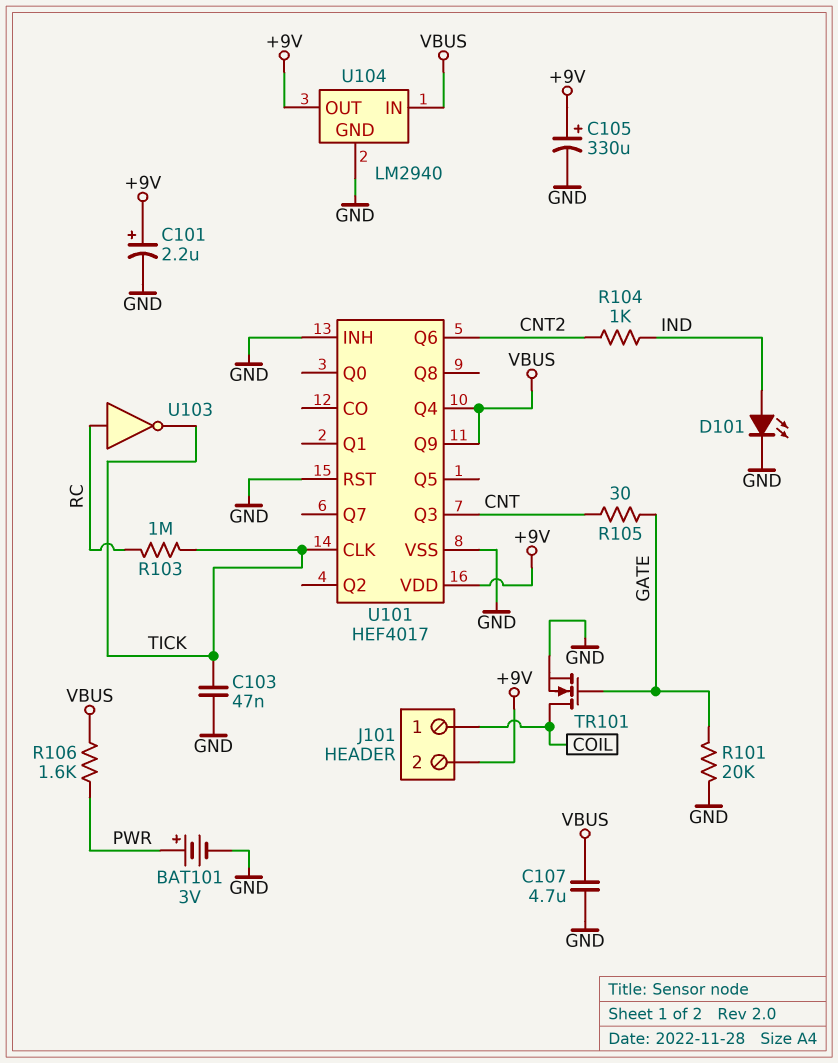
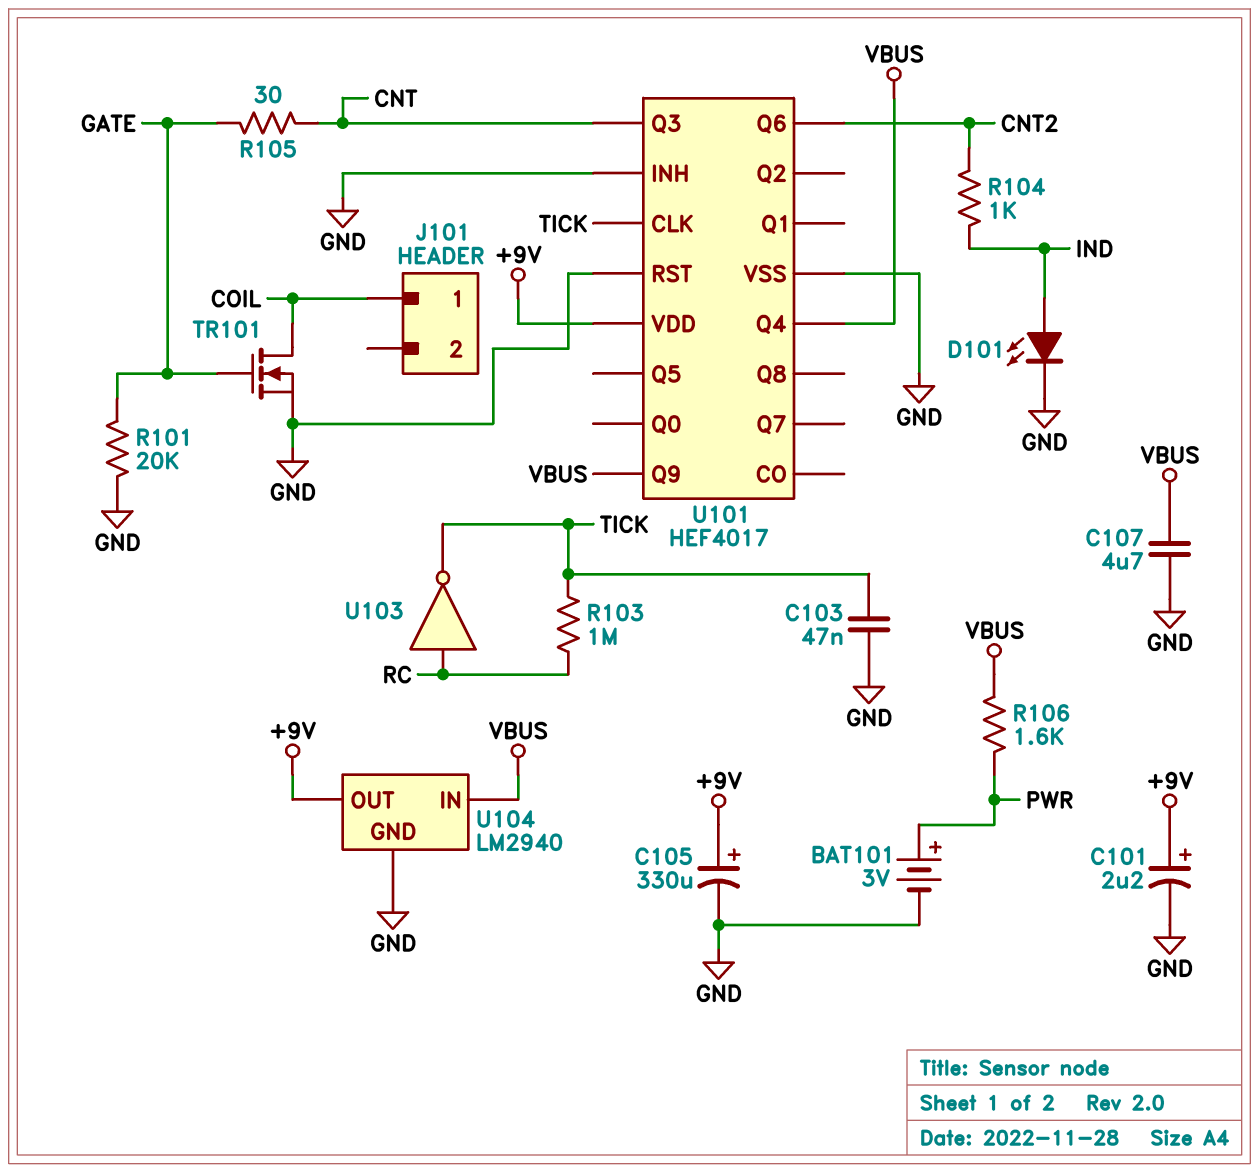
J101 pin 2: +9V -> none

